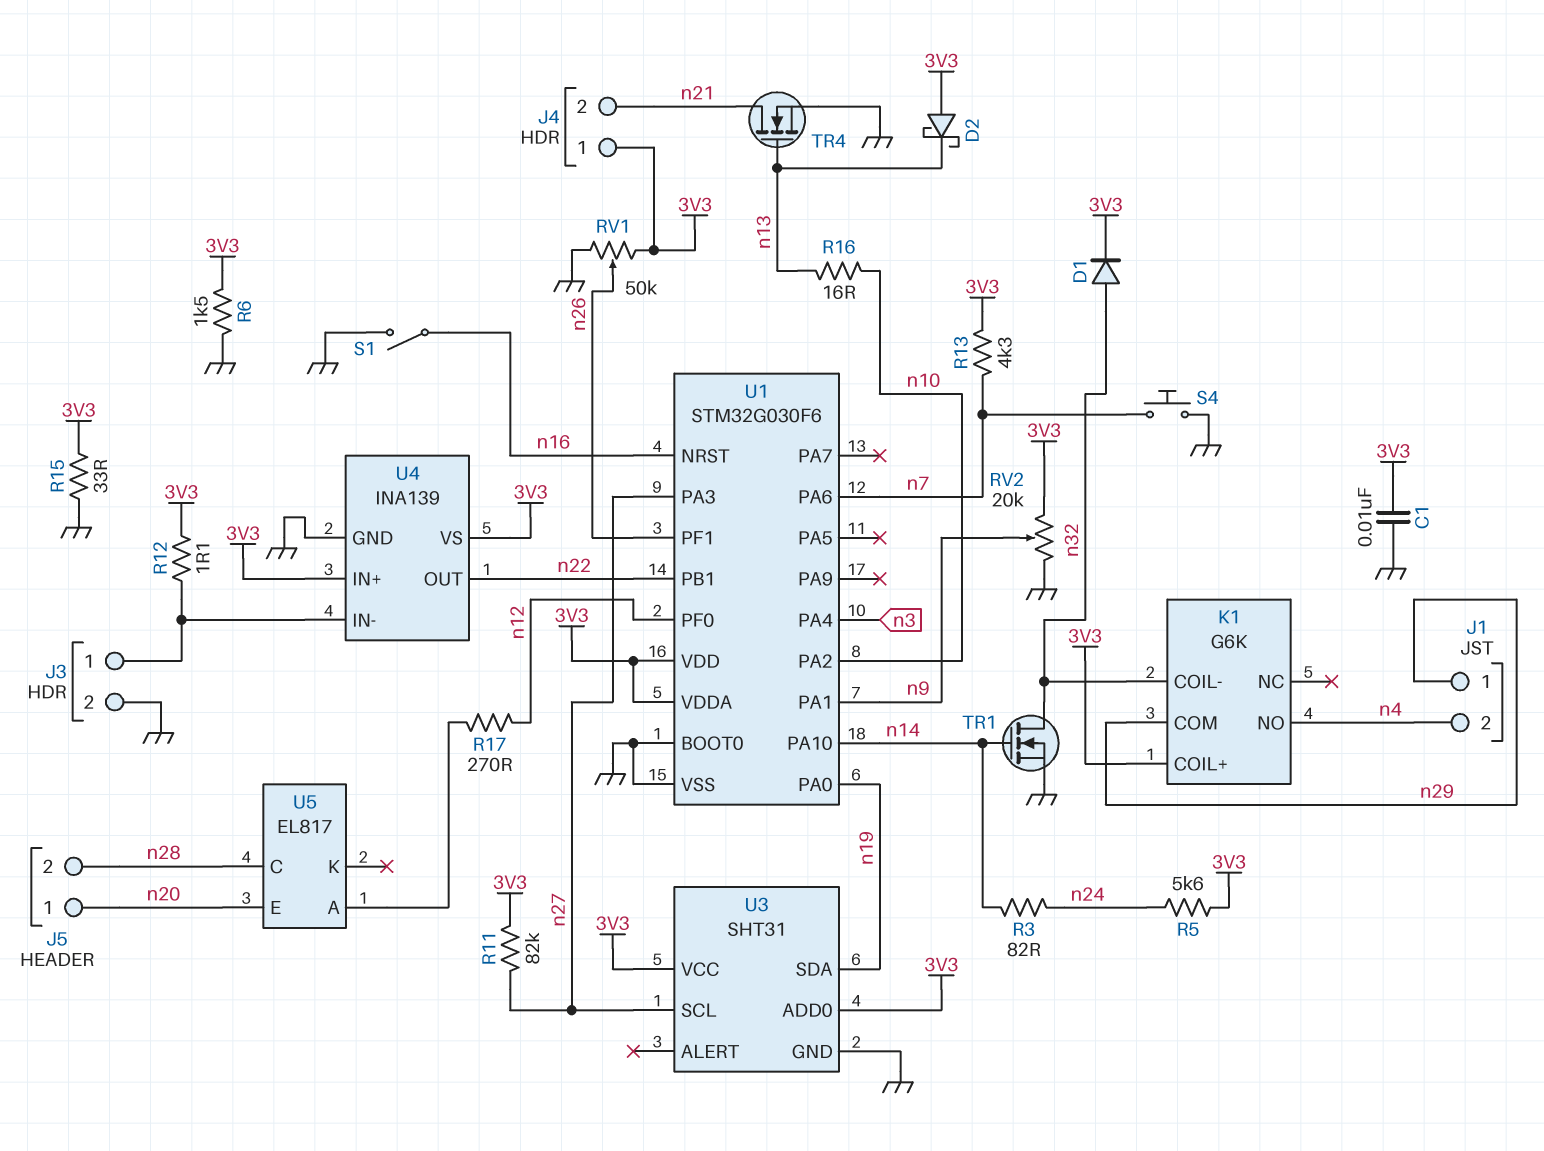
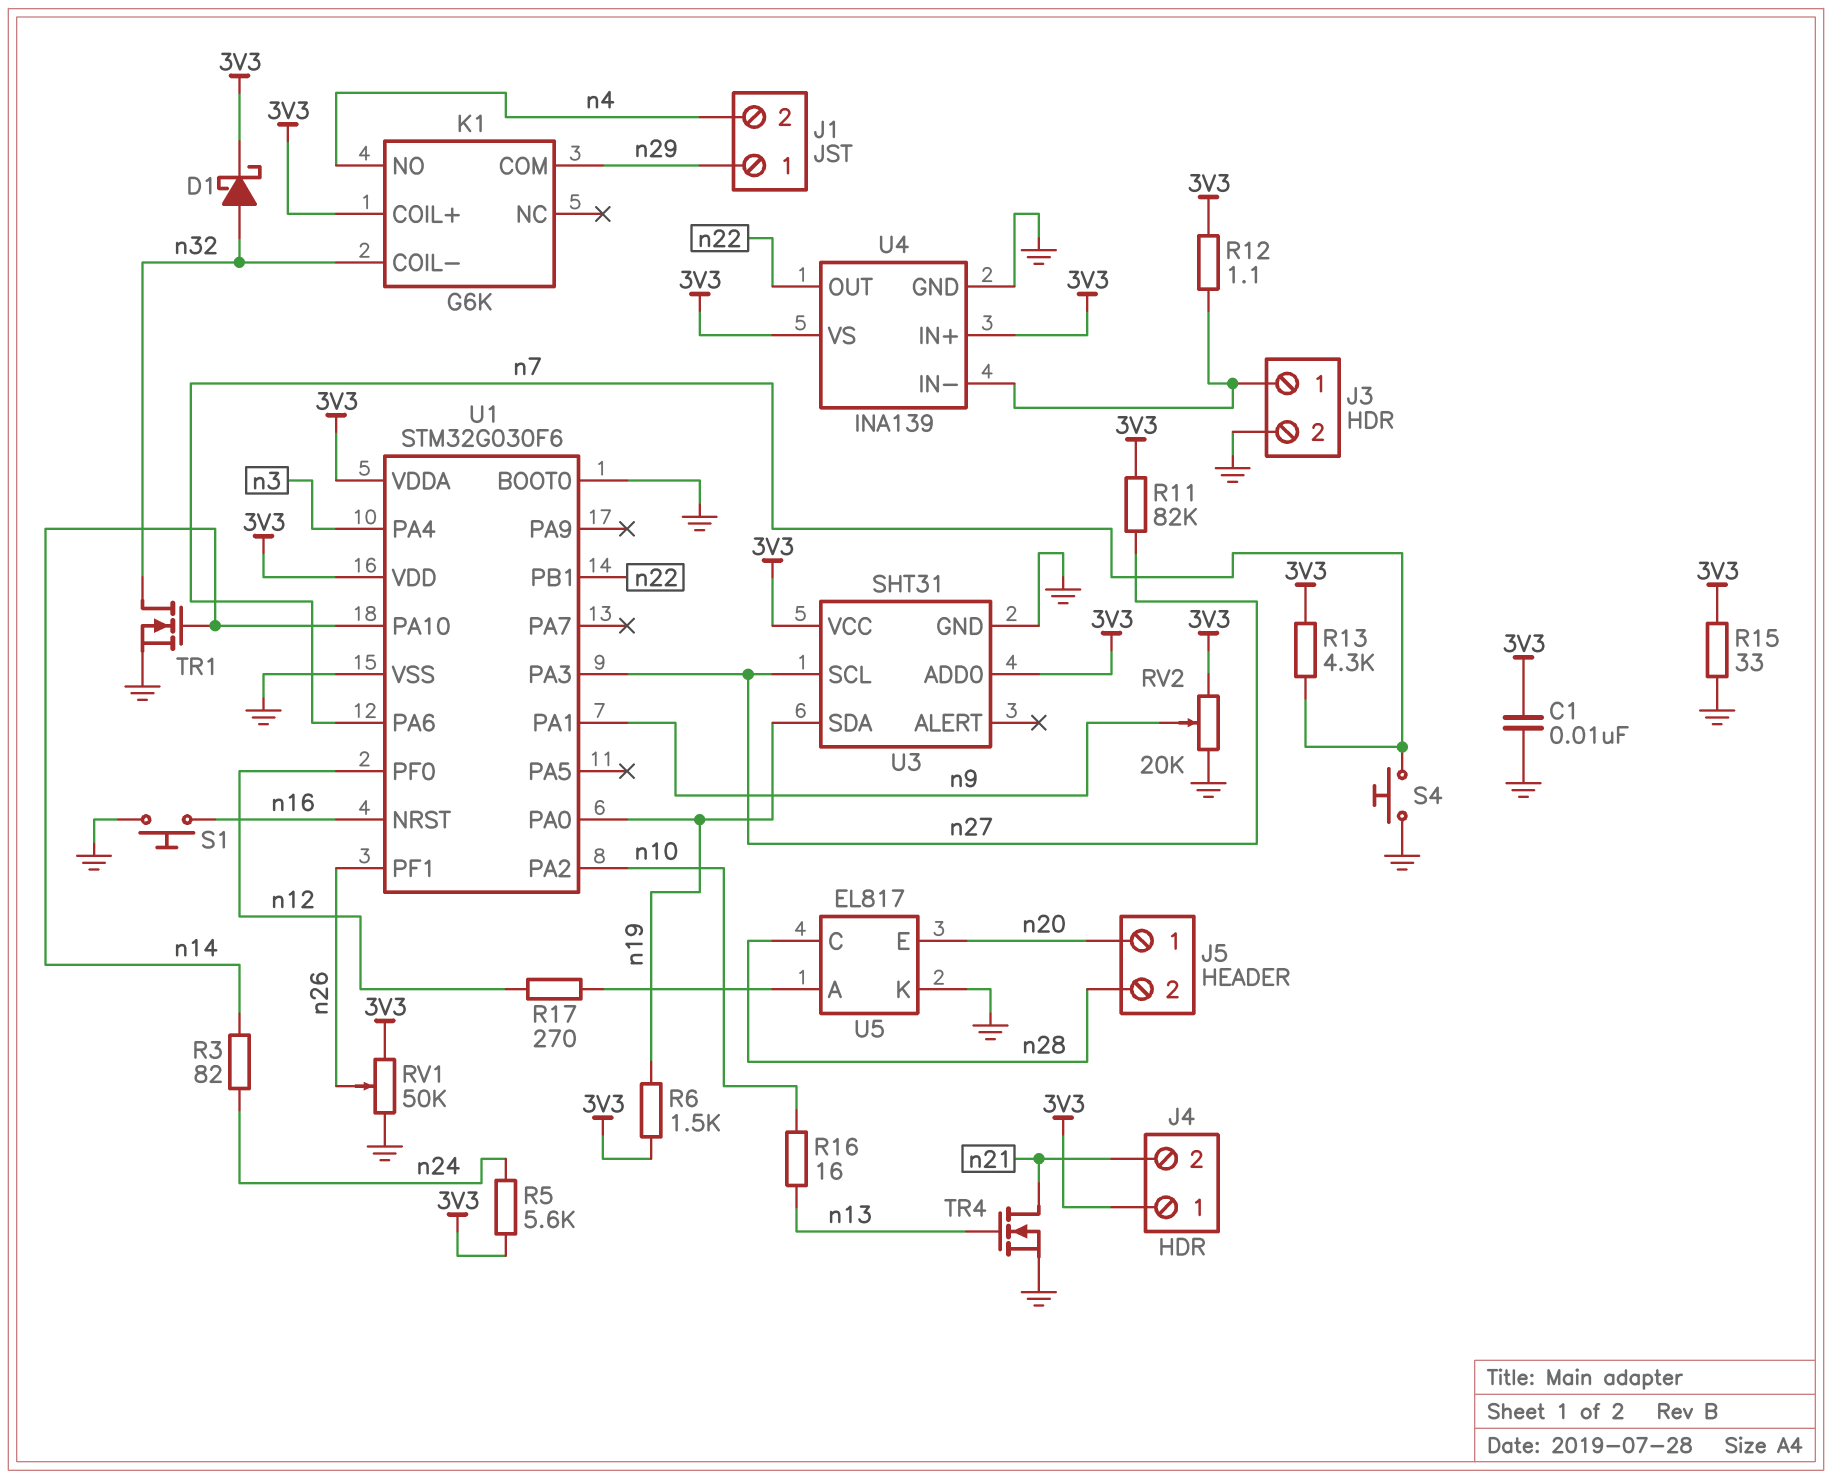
D1: diode (A n32, K 3V3) -> schottky (A n32, K 3V3)
D2: schottky (A 3V3, K n13) -> none
R6: 1.5k (3V3, GND) -> 1.5k (3V3, n19)
S1: switch (GND, n16) -> button (GND, n16)
U5 pin K: none -> GND

